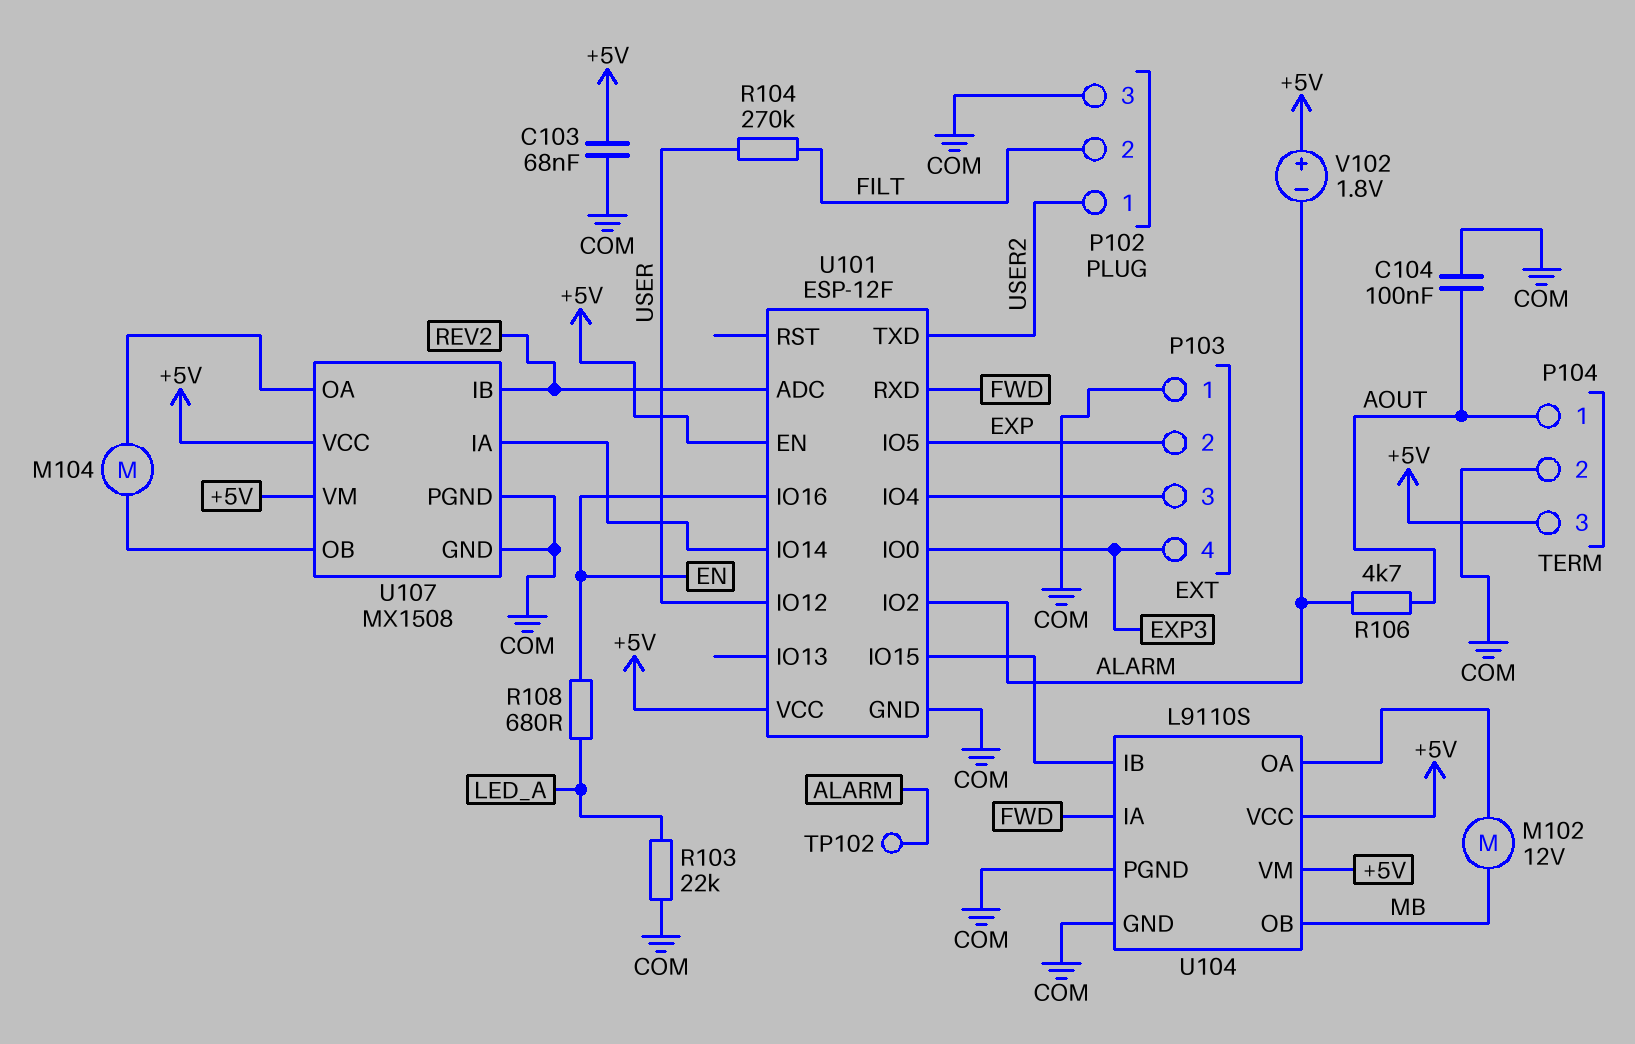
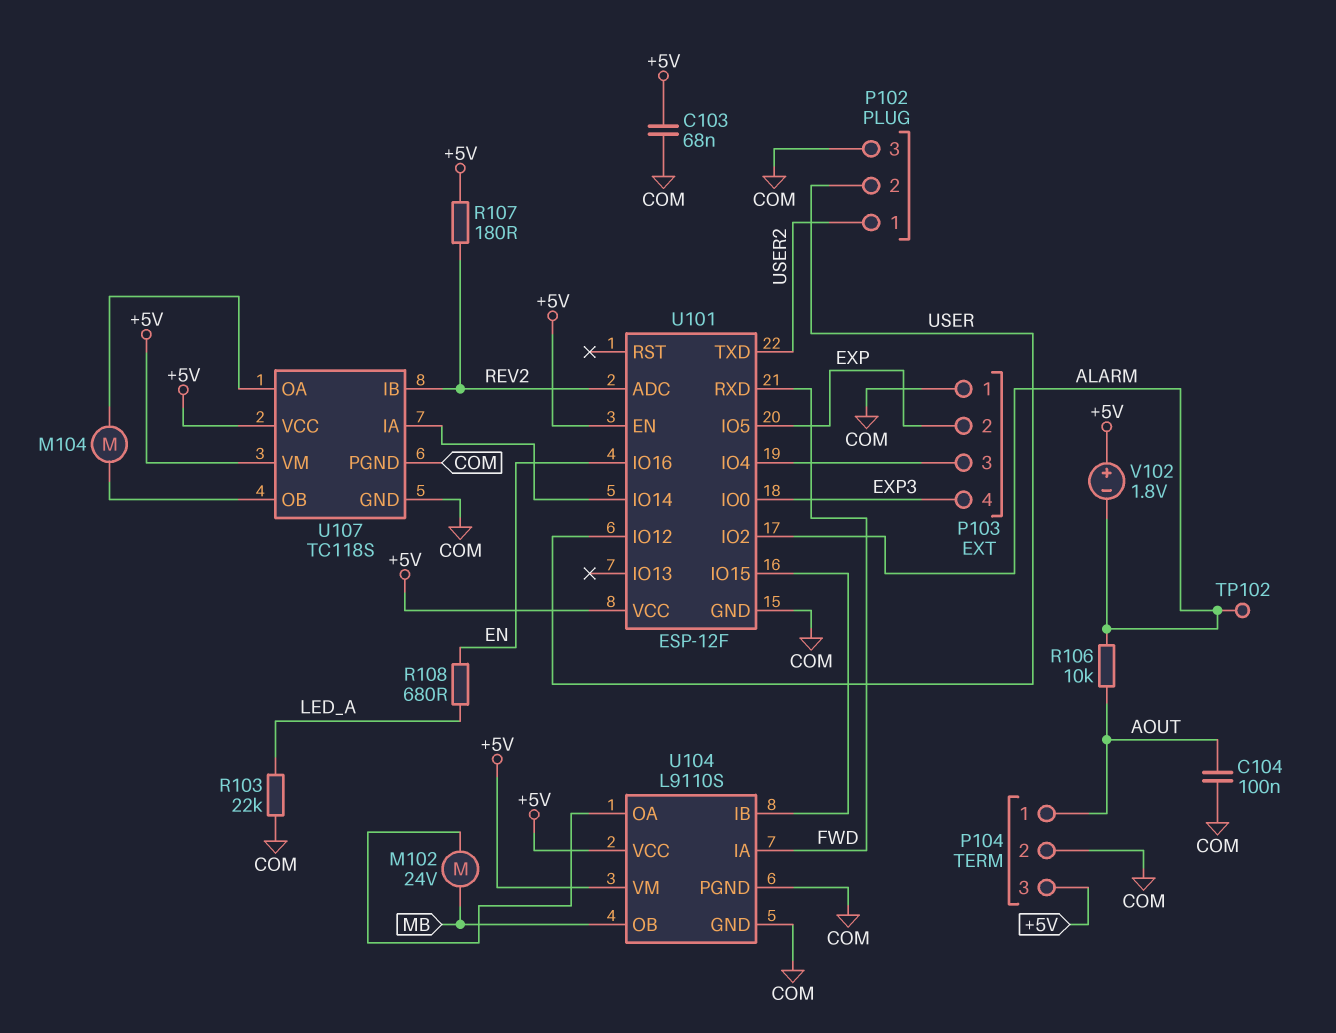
M102: motor 12V (MB, U104/OA) -> motor 24V (MB, U104/OA)
P102 pin 2: FILT -> USER
R104: 270k (FILT, USER) -> none
R106: 4.7k (ALARM, AOUT) -> 10k (ALARM, AOUT)
R107: none -> 180 (+5V, REV2)
U107: MX1508 -> TC118S

